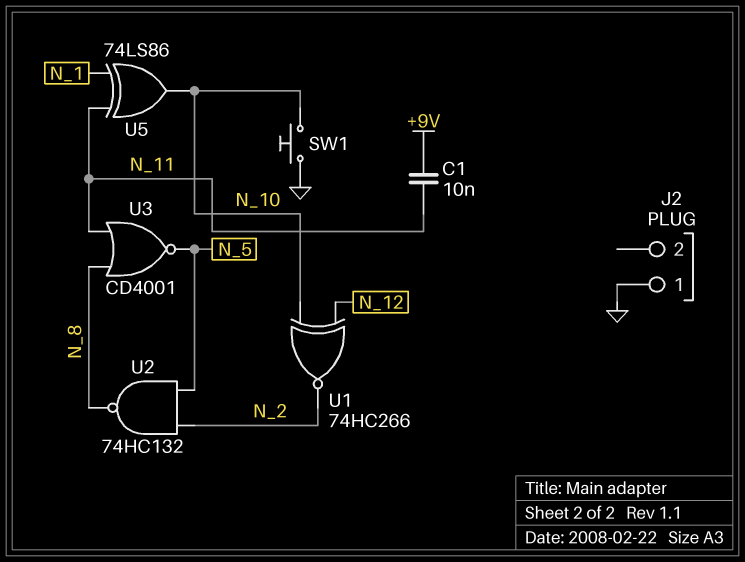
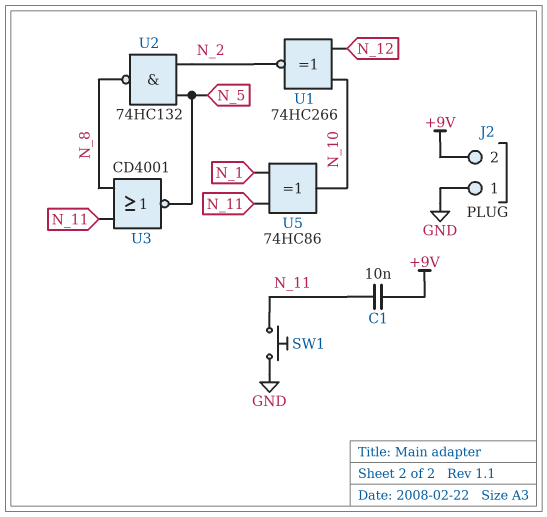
J2 pin 2: none -> +9V
SW1: button (GND, N_10) -> button (GND, N_11)
U5: XOR 74LS86 (in N_1, in N_11, out N_10) -> XOR 74HC86 (in N_1, in N_11, out N_10)

